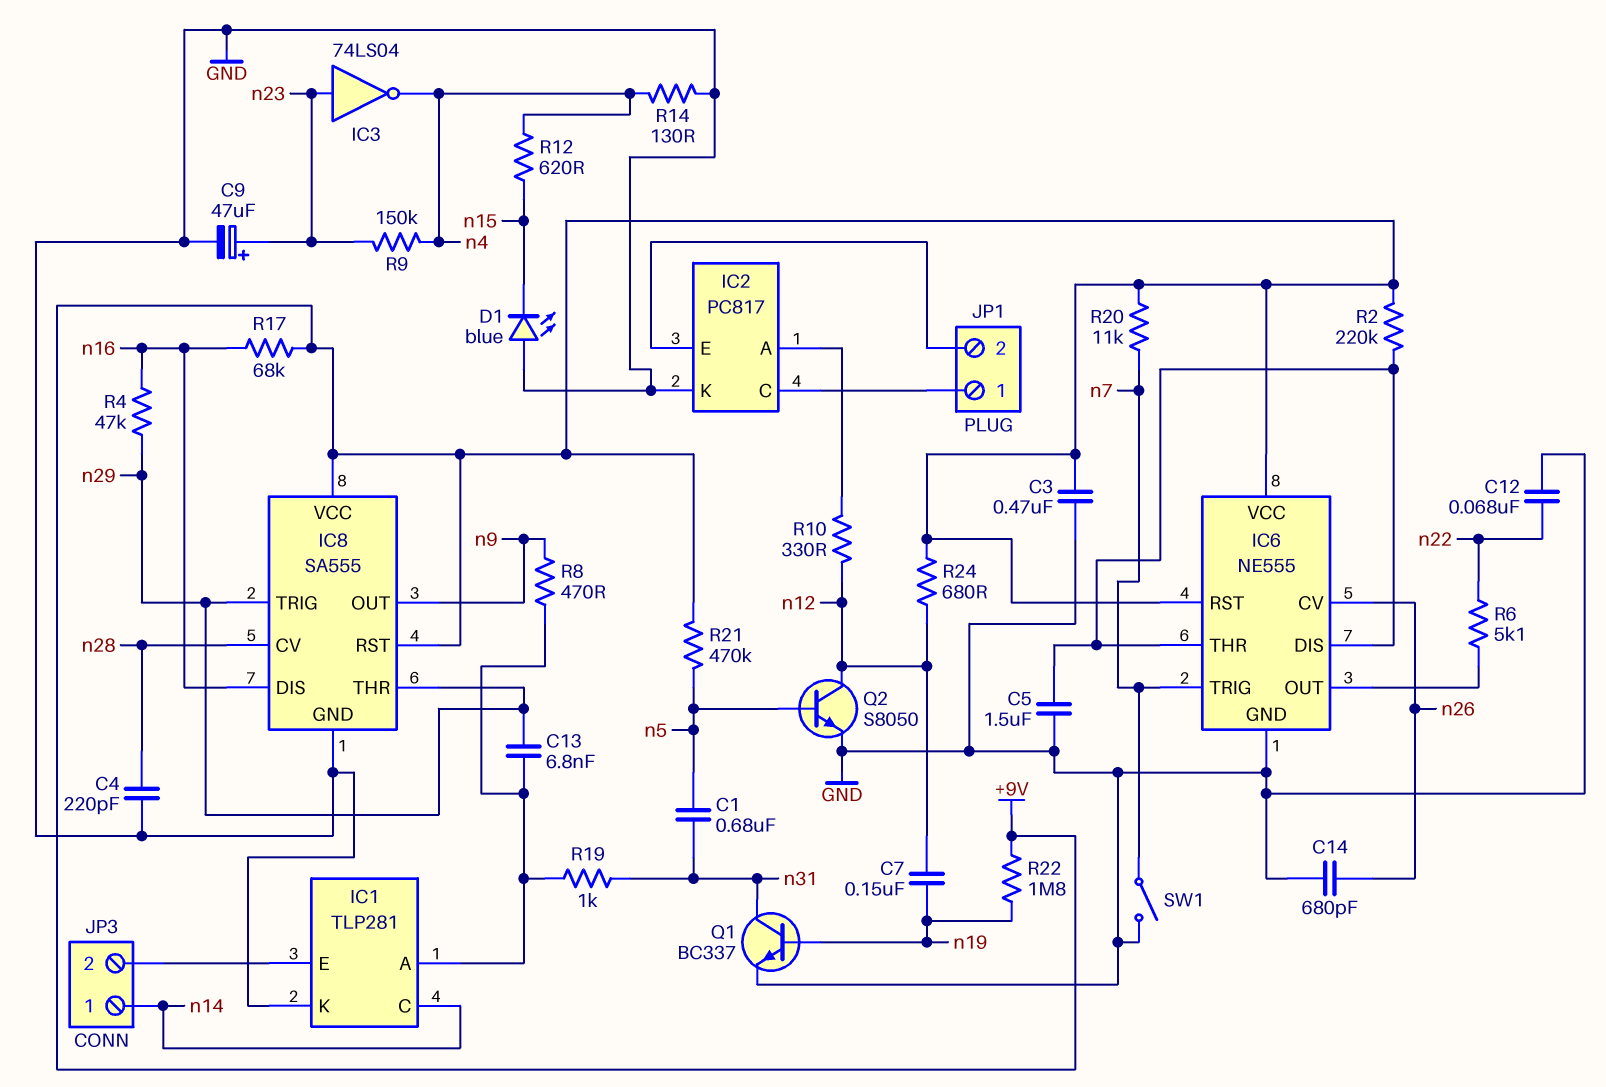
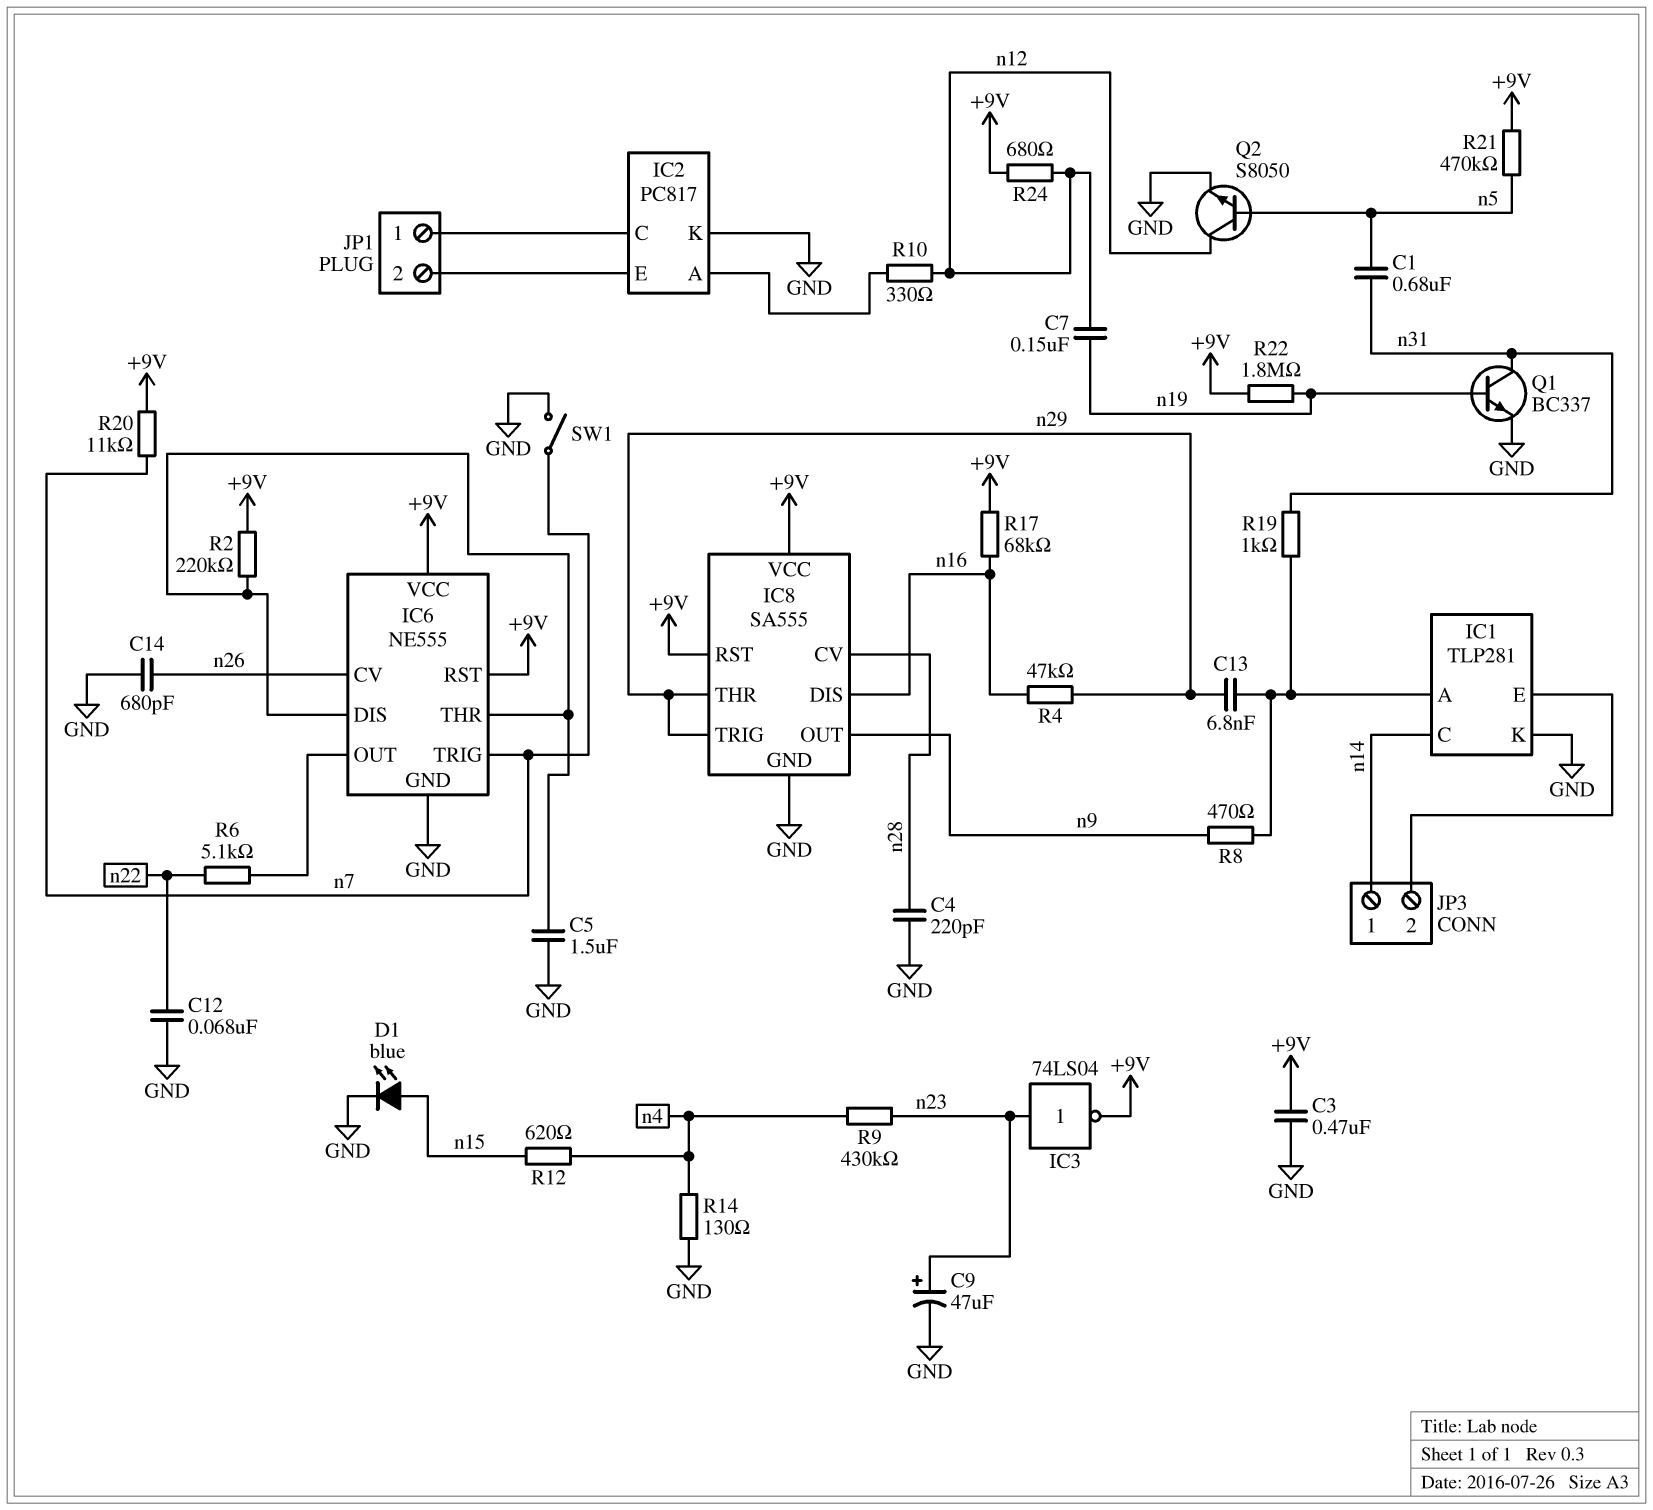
D1: LED blue (A GND, K n15) -> LED blue (A n15, K GND)
IC3: NOT 74LS04 (in n23, out n4) -> NOT 74LS04 (in n23, out +9V)
R9: 150k (n4, n23) -> 430k (n4, n23)

